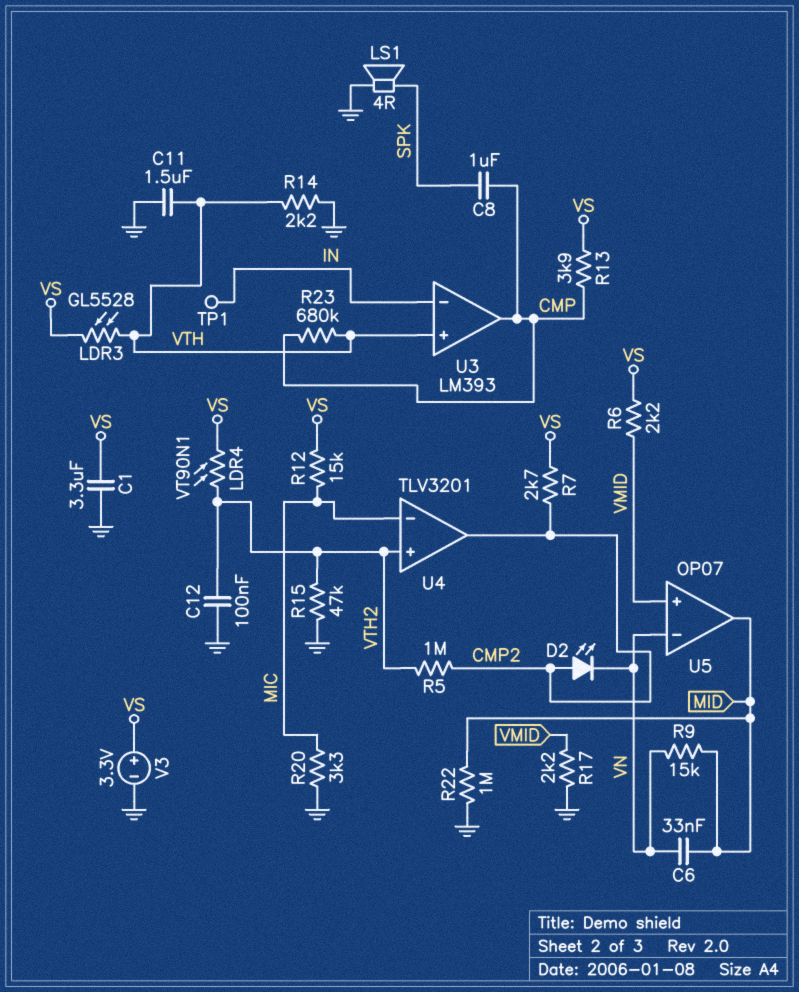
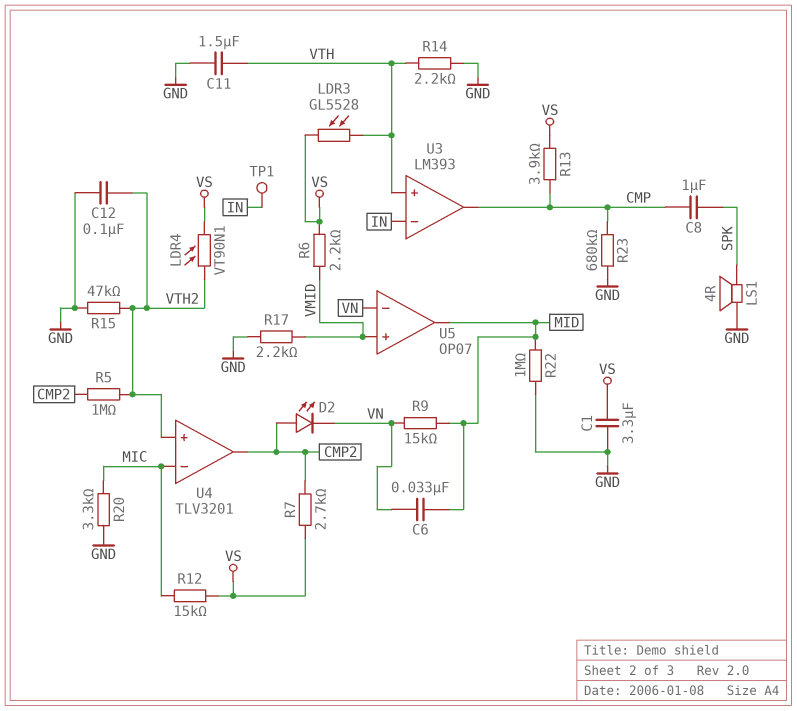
R23: 680k (CMP, VTH) -> 680k (CMP, GND)
V3: 3.3V (plus VS, minus GND) -> none

